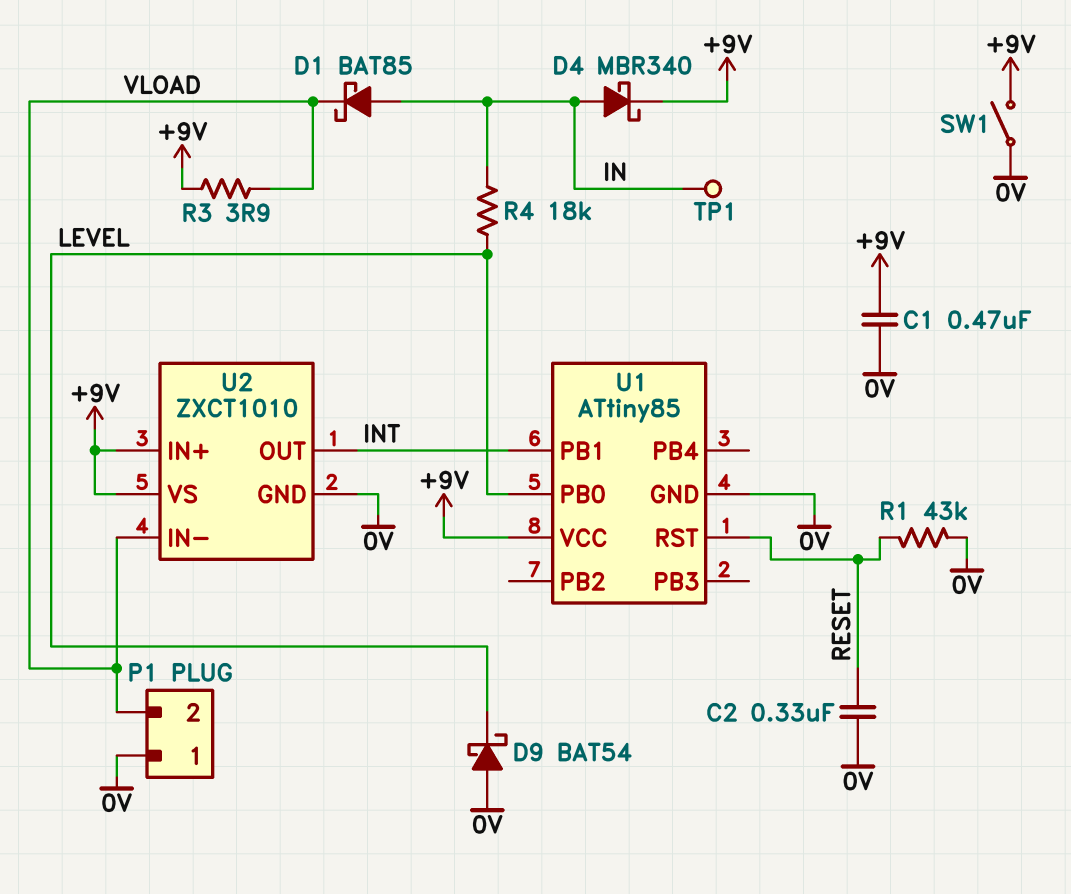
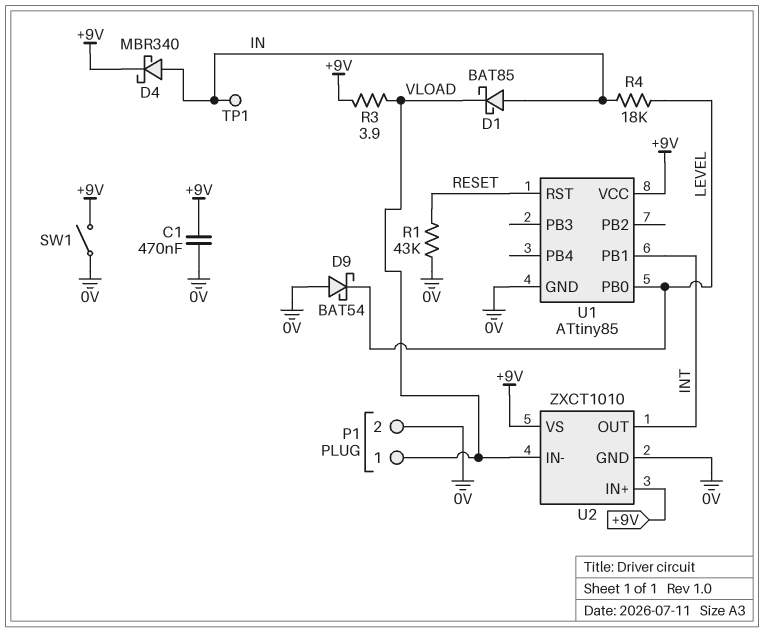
C2: 330nF (0V, RESET) -> none
P1 pin 1: 0V -> VLOAD
P1 pin 2: VLOAD -> 0V

